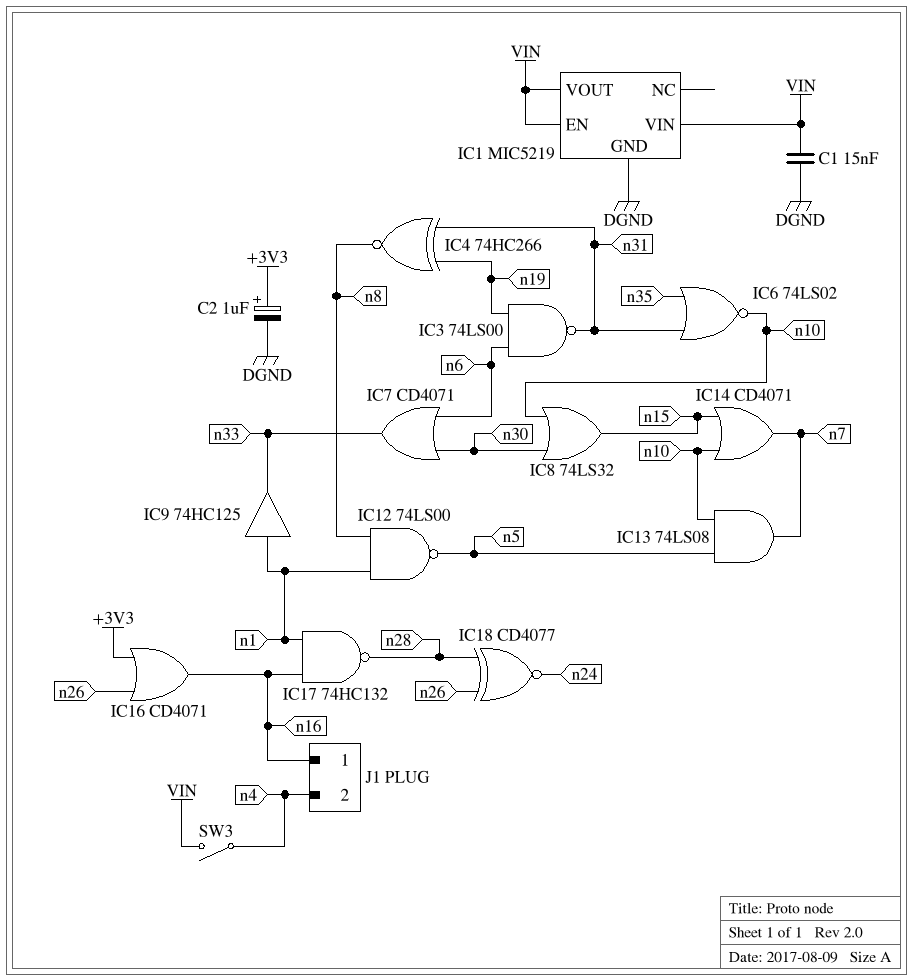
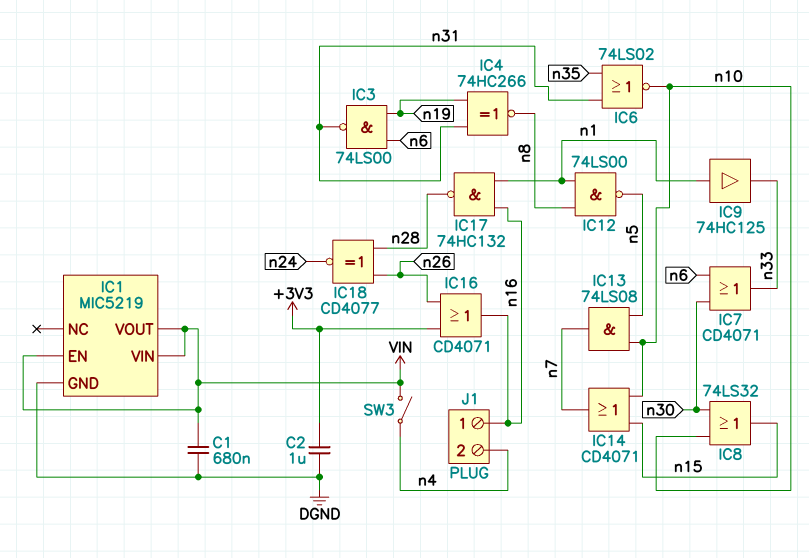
C1: 15nF (DGND, VIN) -> 680nF (DGND, VIN)
C2: 1uF (plus +3V3, minus DGND) -> 1uF (+3V3, DGND)

